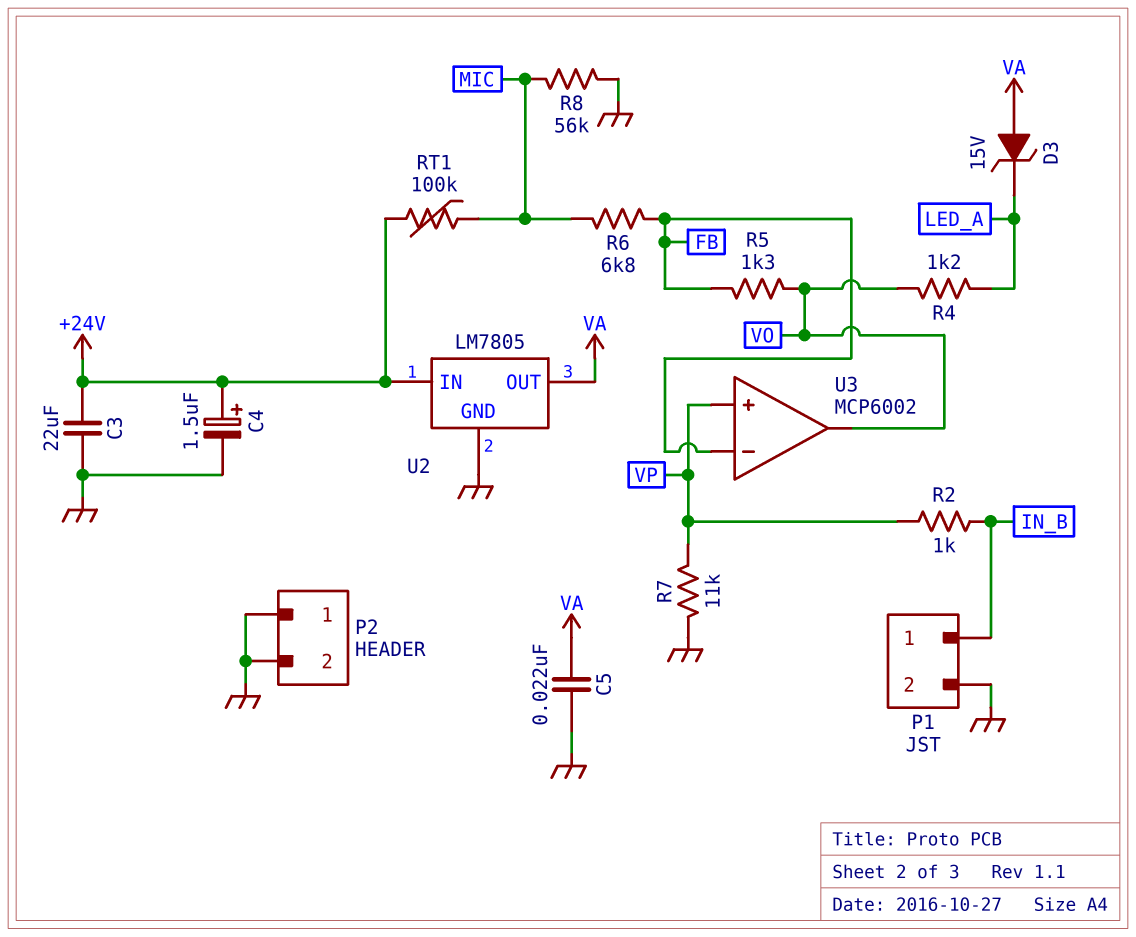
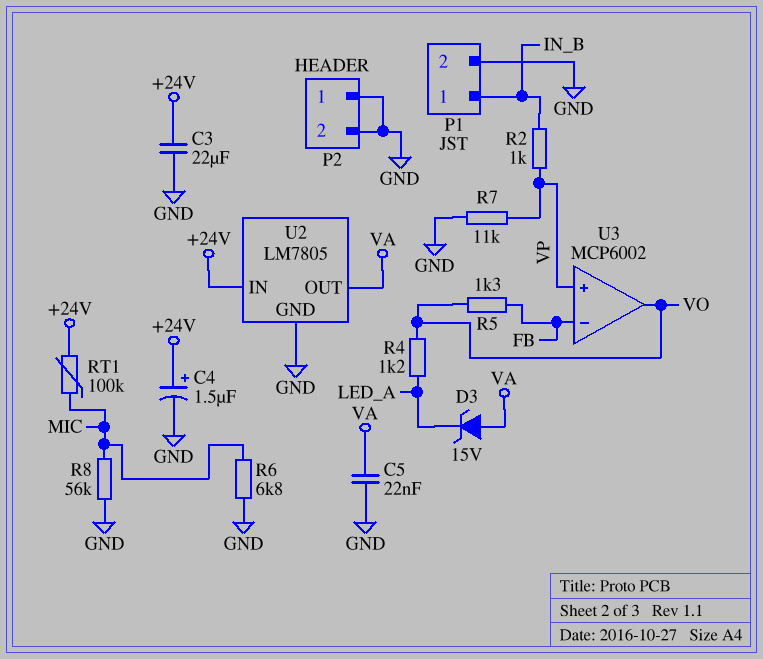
R6: 6.8k (FB, MIC) -> 6.8k (GND, MIC)

